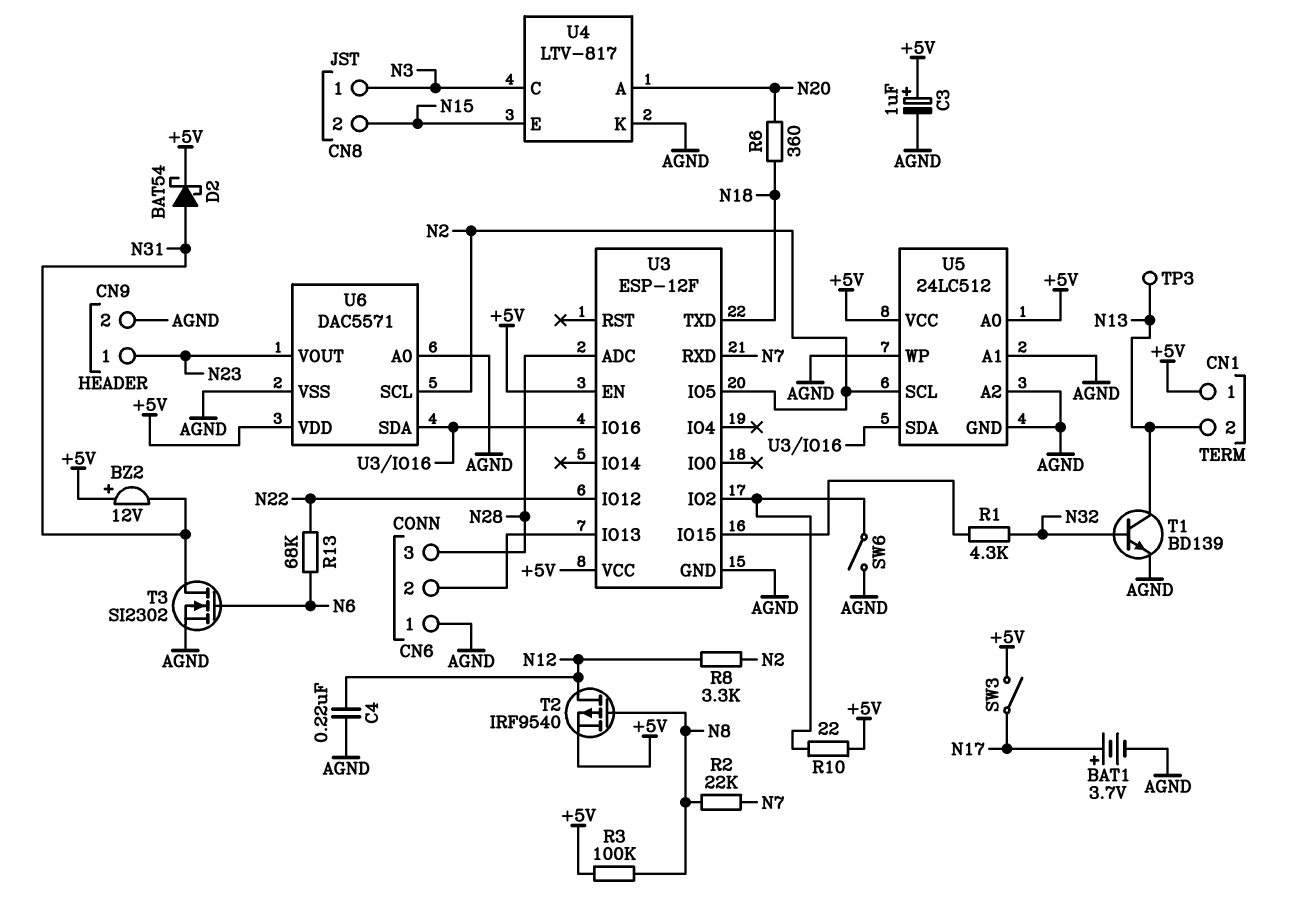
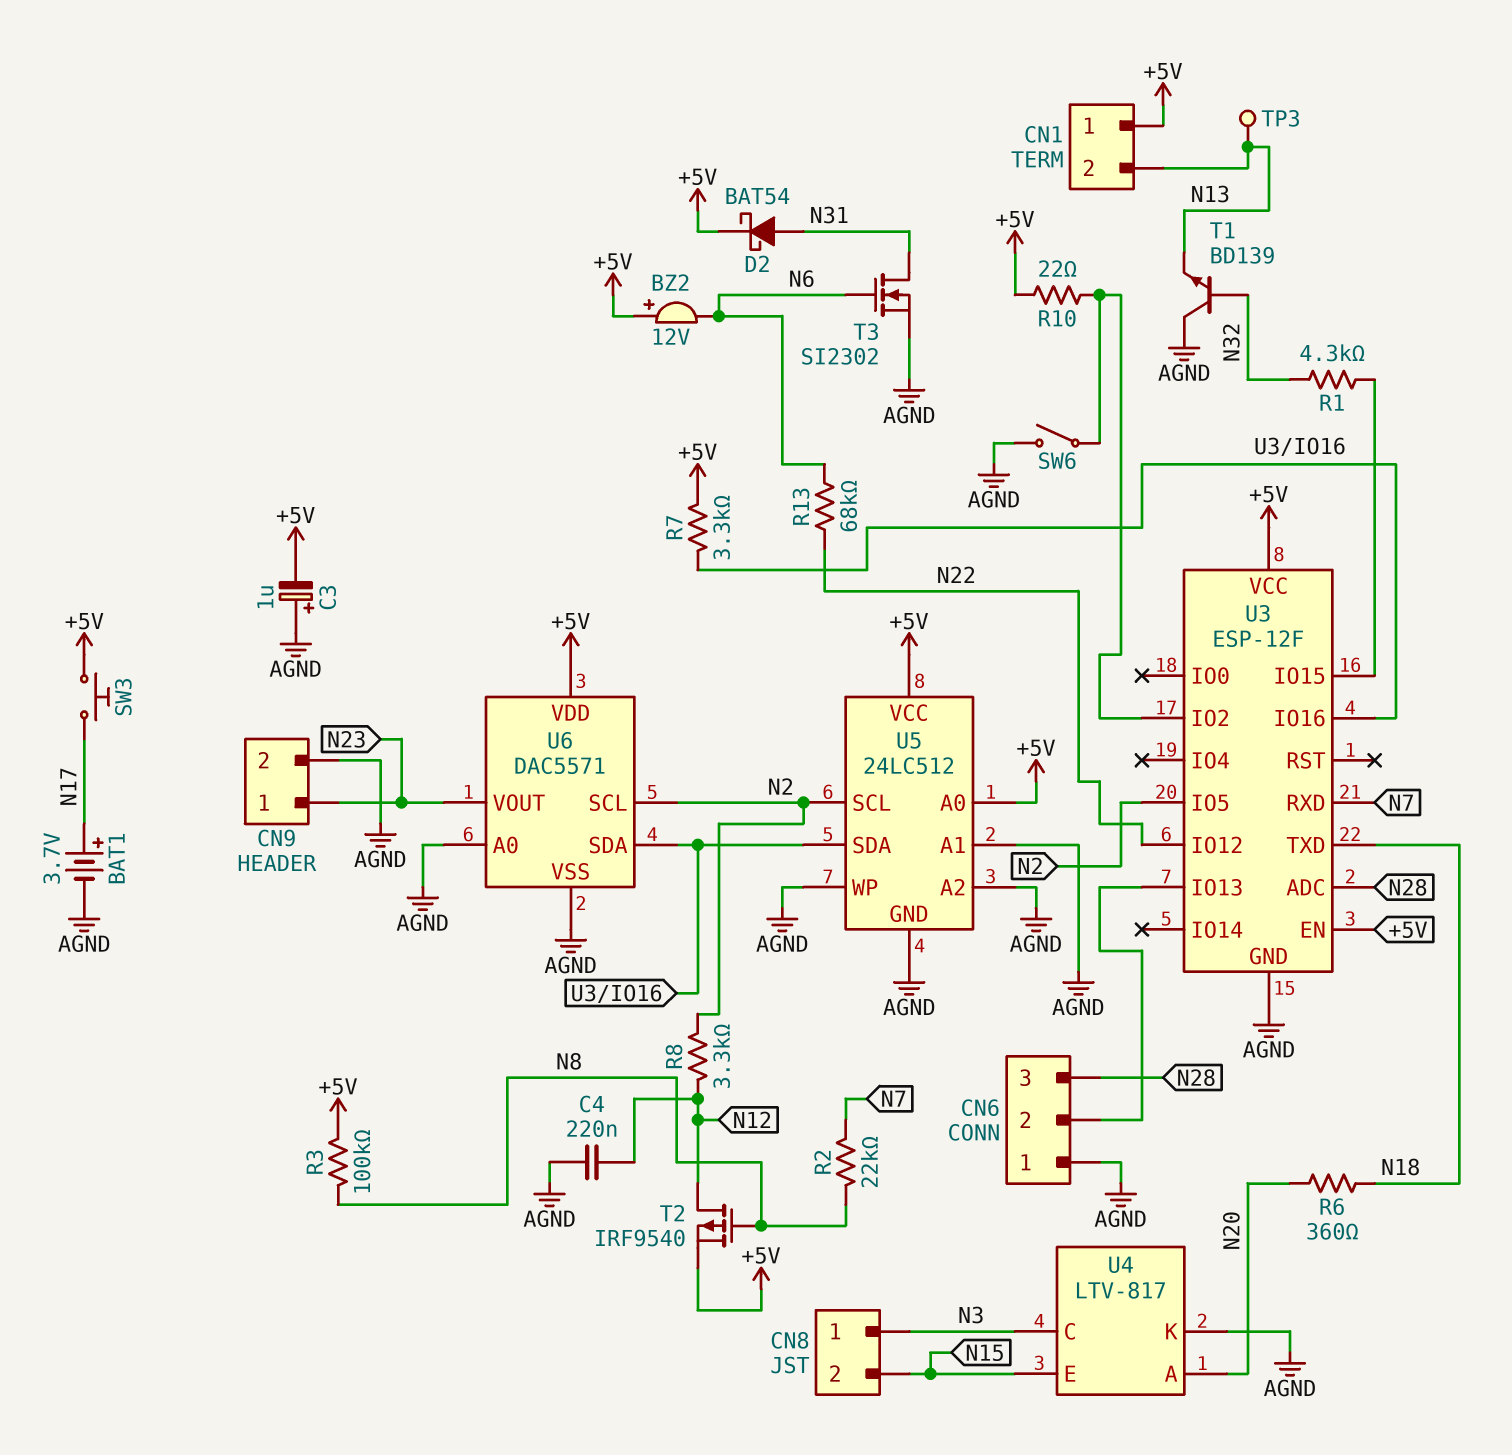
BZ2: buzzer 12V (plus +5V, minus N31) -> buzzer 12V (plus +5V, minus N6)
C3: 1uF (plus +5V, minus AGND) -> 1uF (plus AGND, minus +5V)
R7: none -> 3.3k (+5V, U3/IO16)
SW3: switch (+5V, N17) -> button (+5V, N17)
T1: NPN BD139 (B N32, C N13, E AGND) -> NPN BD139 (B N32, C AGND, E N13)

